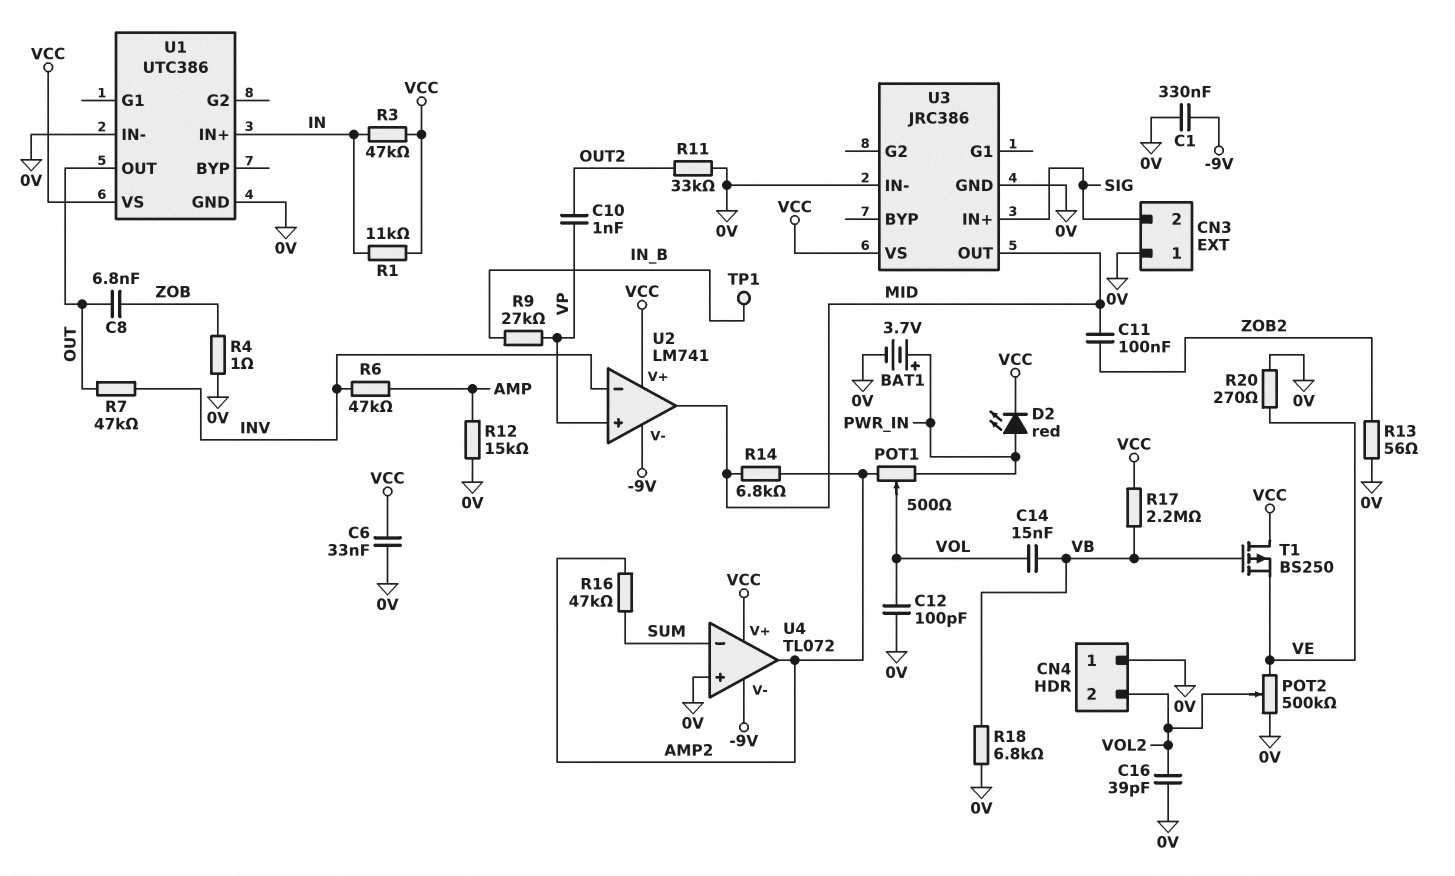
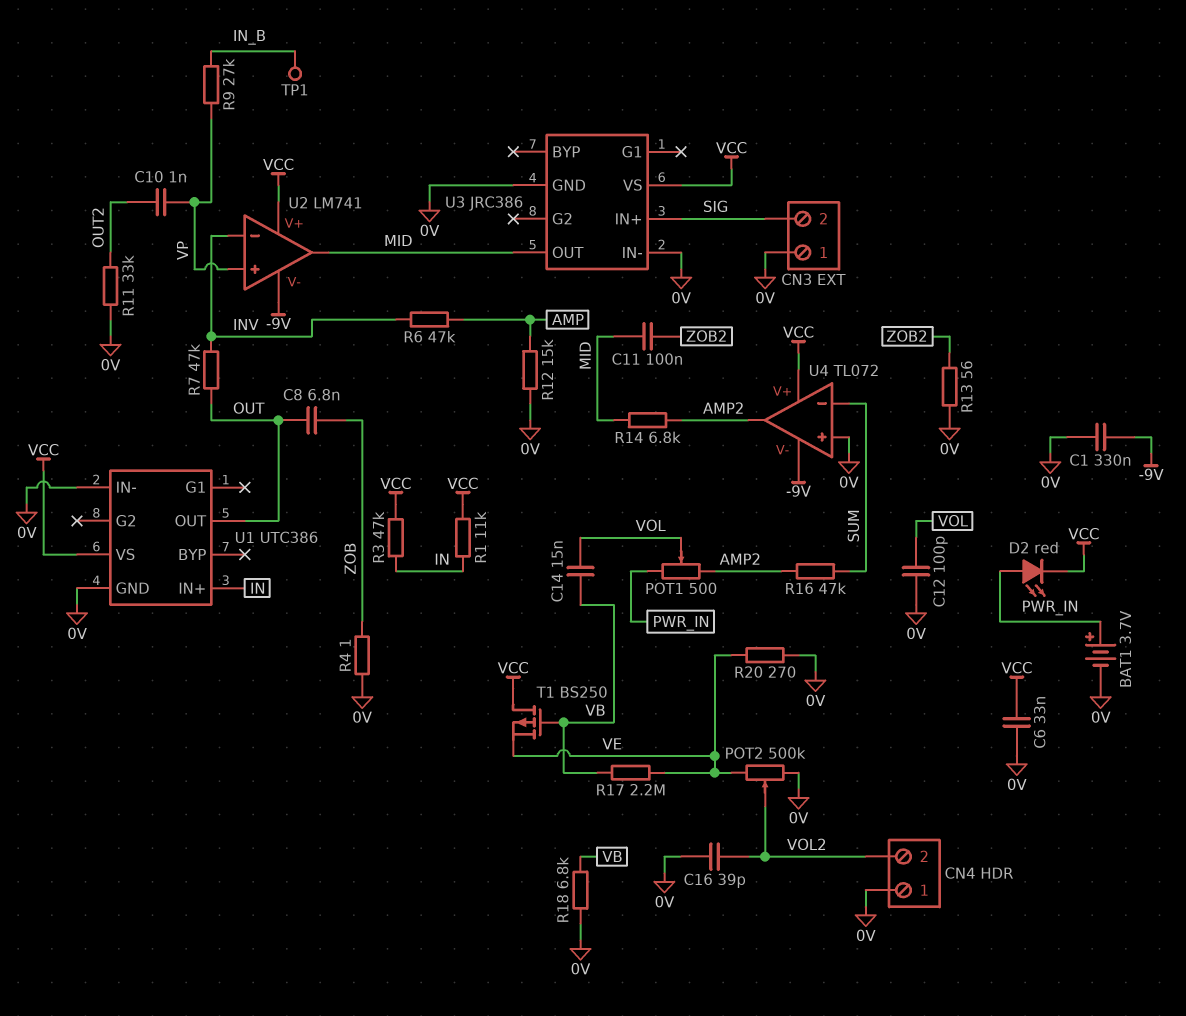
R17: 2.2M (VB, VCC) -> 2.2M (VB, VE)

